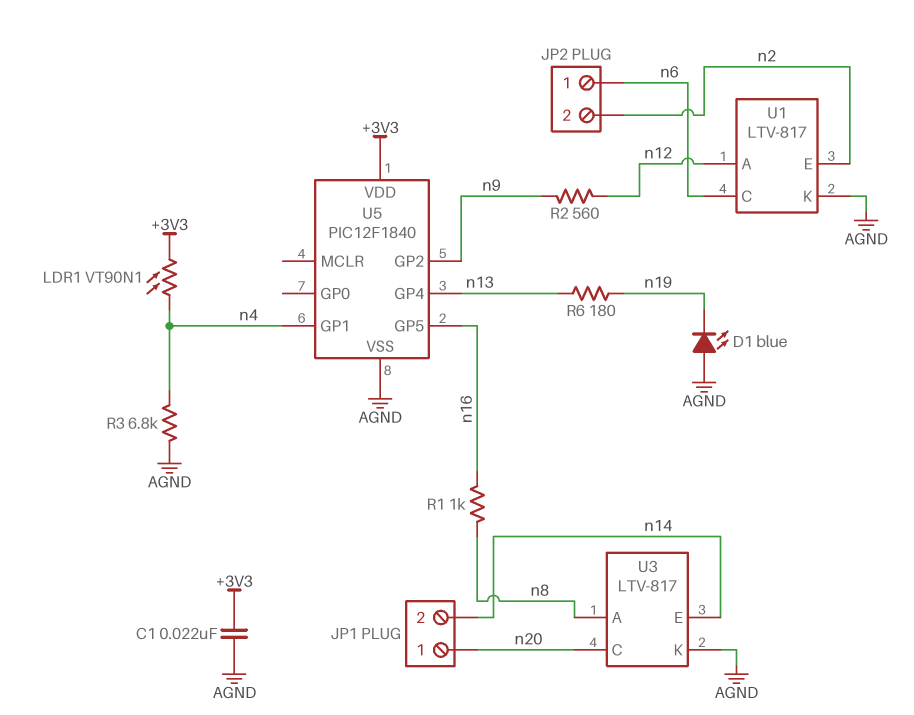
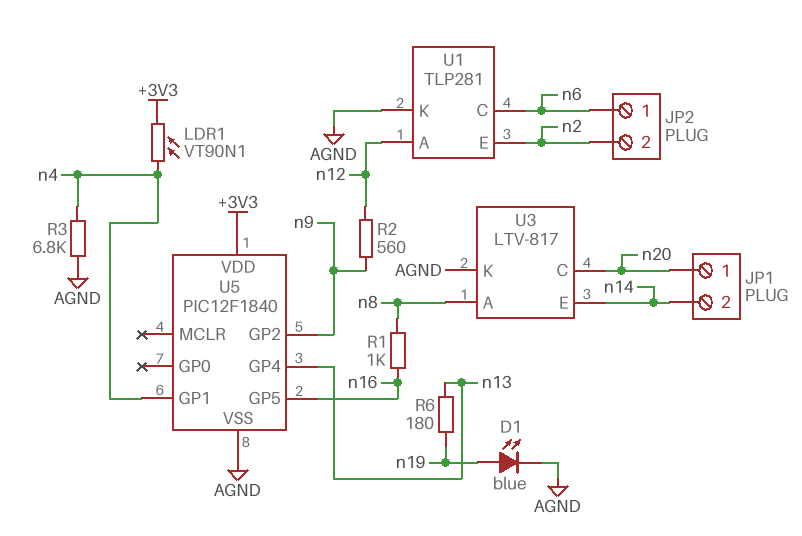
C1: 22nF (+3V3, AGND) -> none
D1: LED blue (A AGND, K n19) -> LED blue (A n19, K AGND)
U1: LTV-817 -> TLP281

